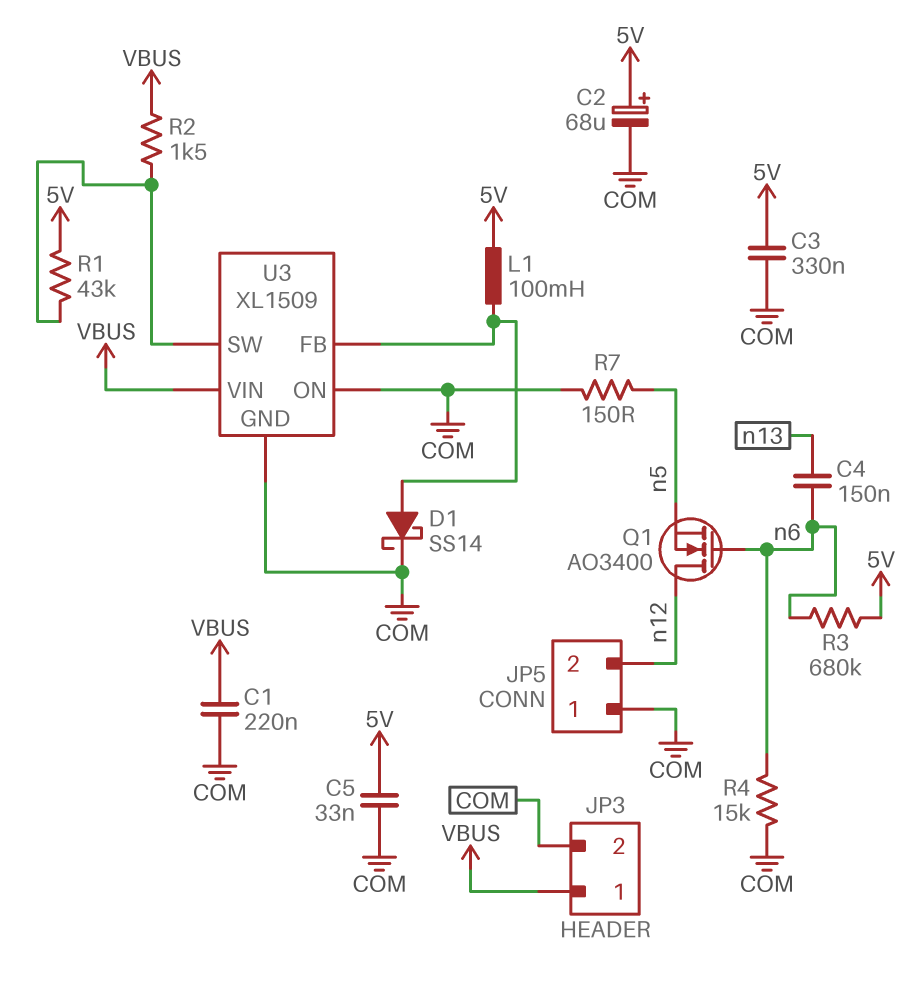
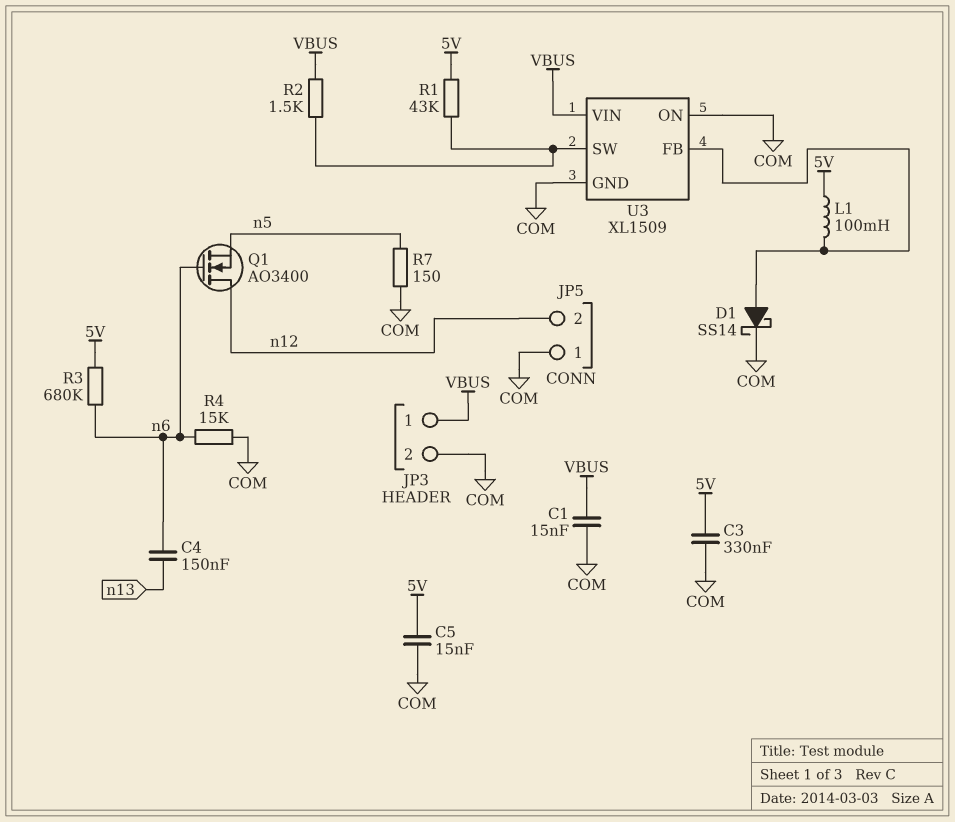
C1: 220nF (COM, VBUS) -> 15nF (COM, VBUS)
C2: 68uF (plus 5V, minus COM) -> none
C5: 33nF (5V, COM) -> 15nF (5V, COM)

